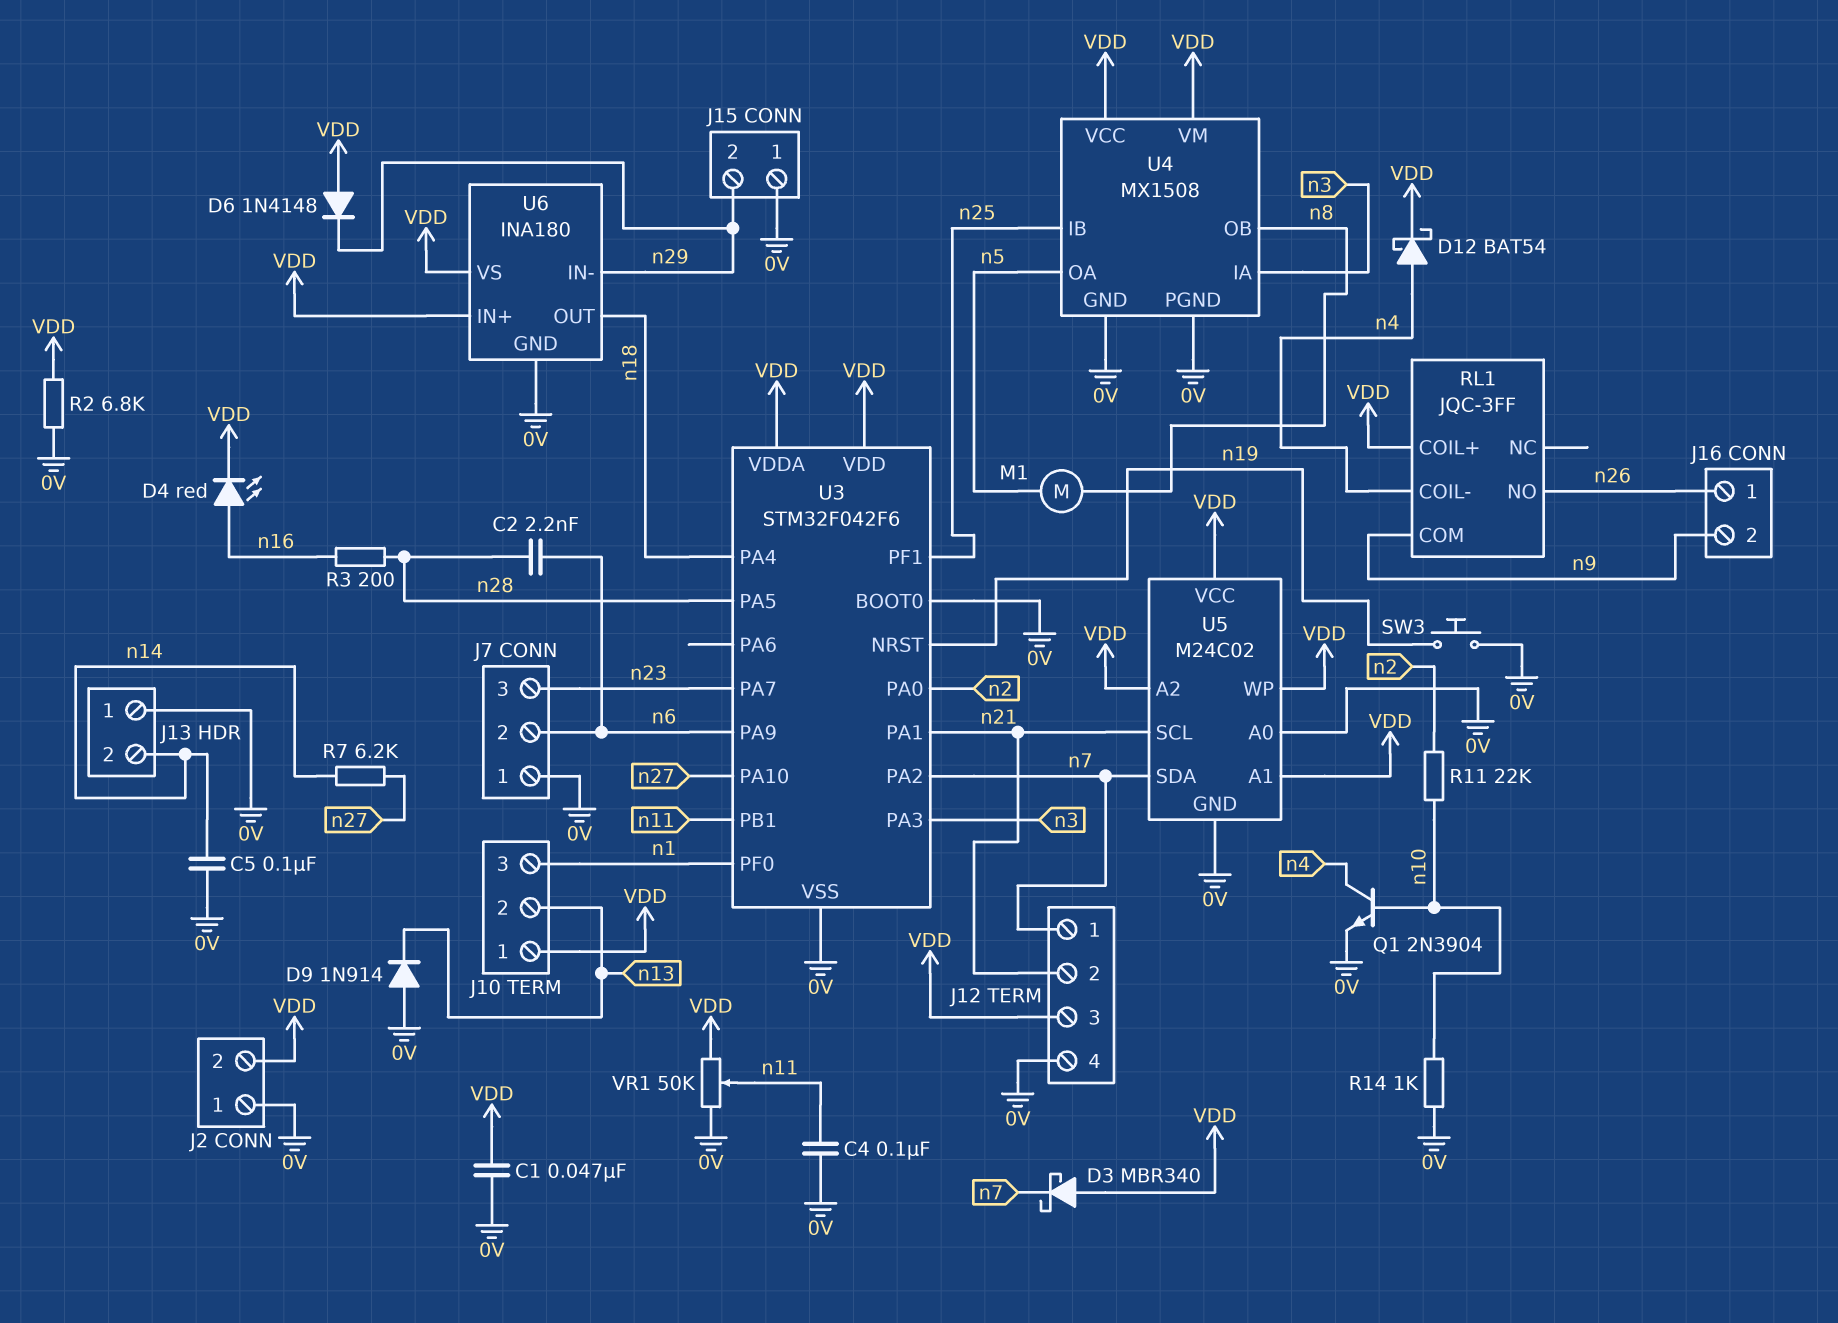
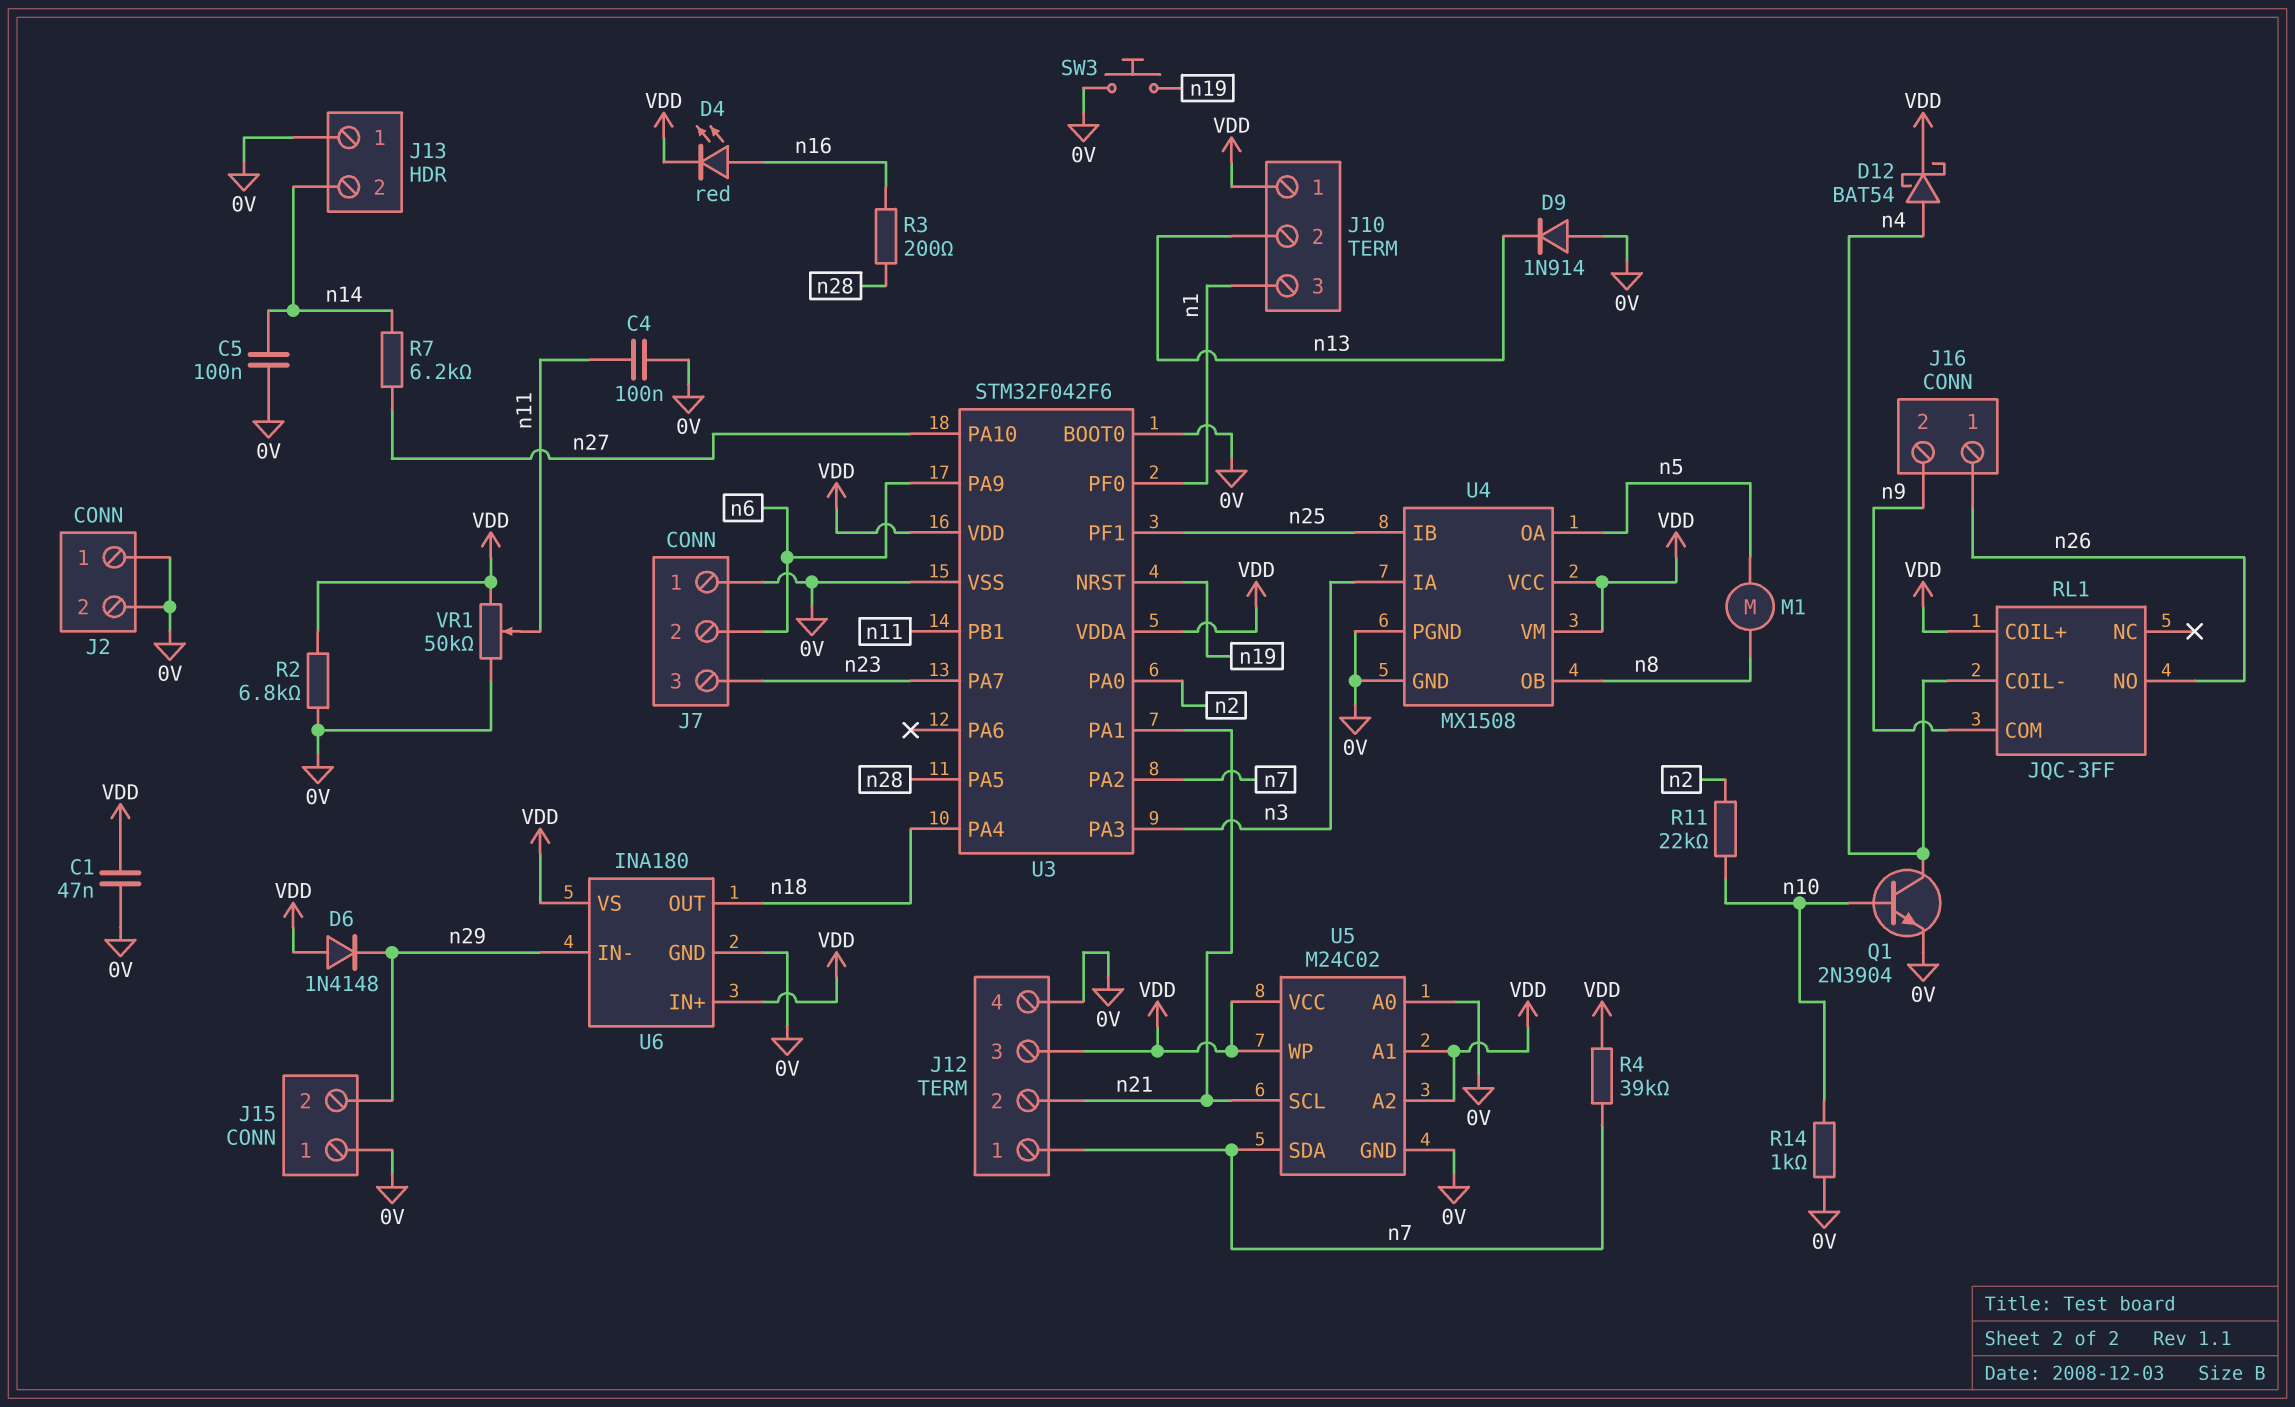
C2: 2.2nF (n6, n28) -> none
D3: schottky MBR340 (A VDD, K n7) -> none
J2 pin 2: VDD -> 0V
R4: none -> 39k (VDD, n7)

